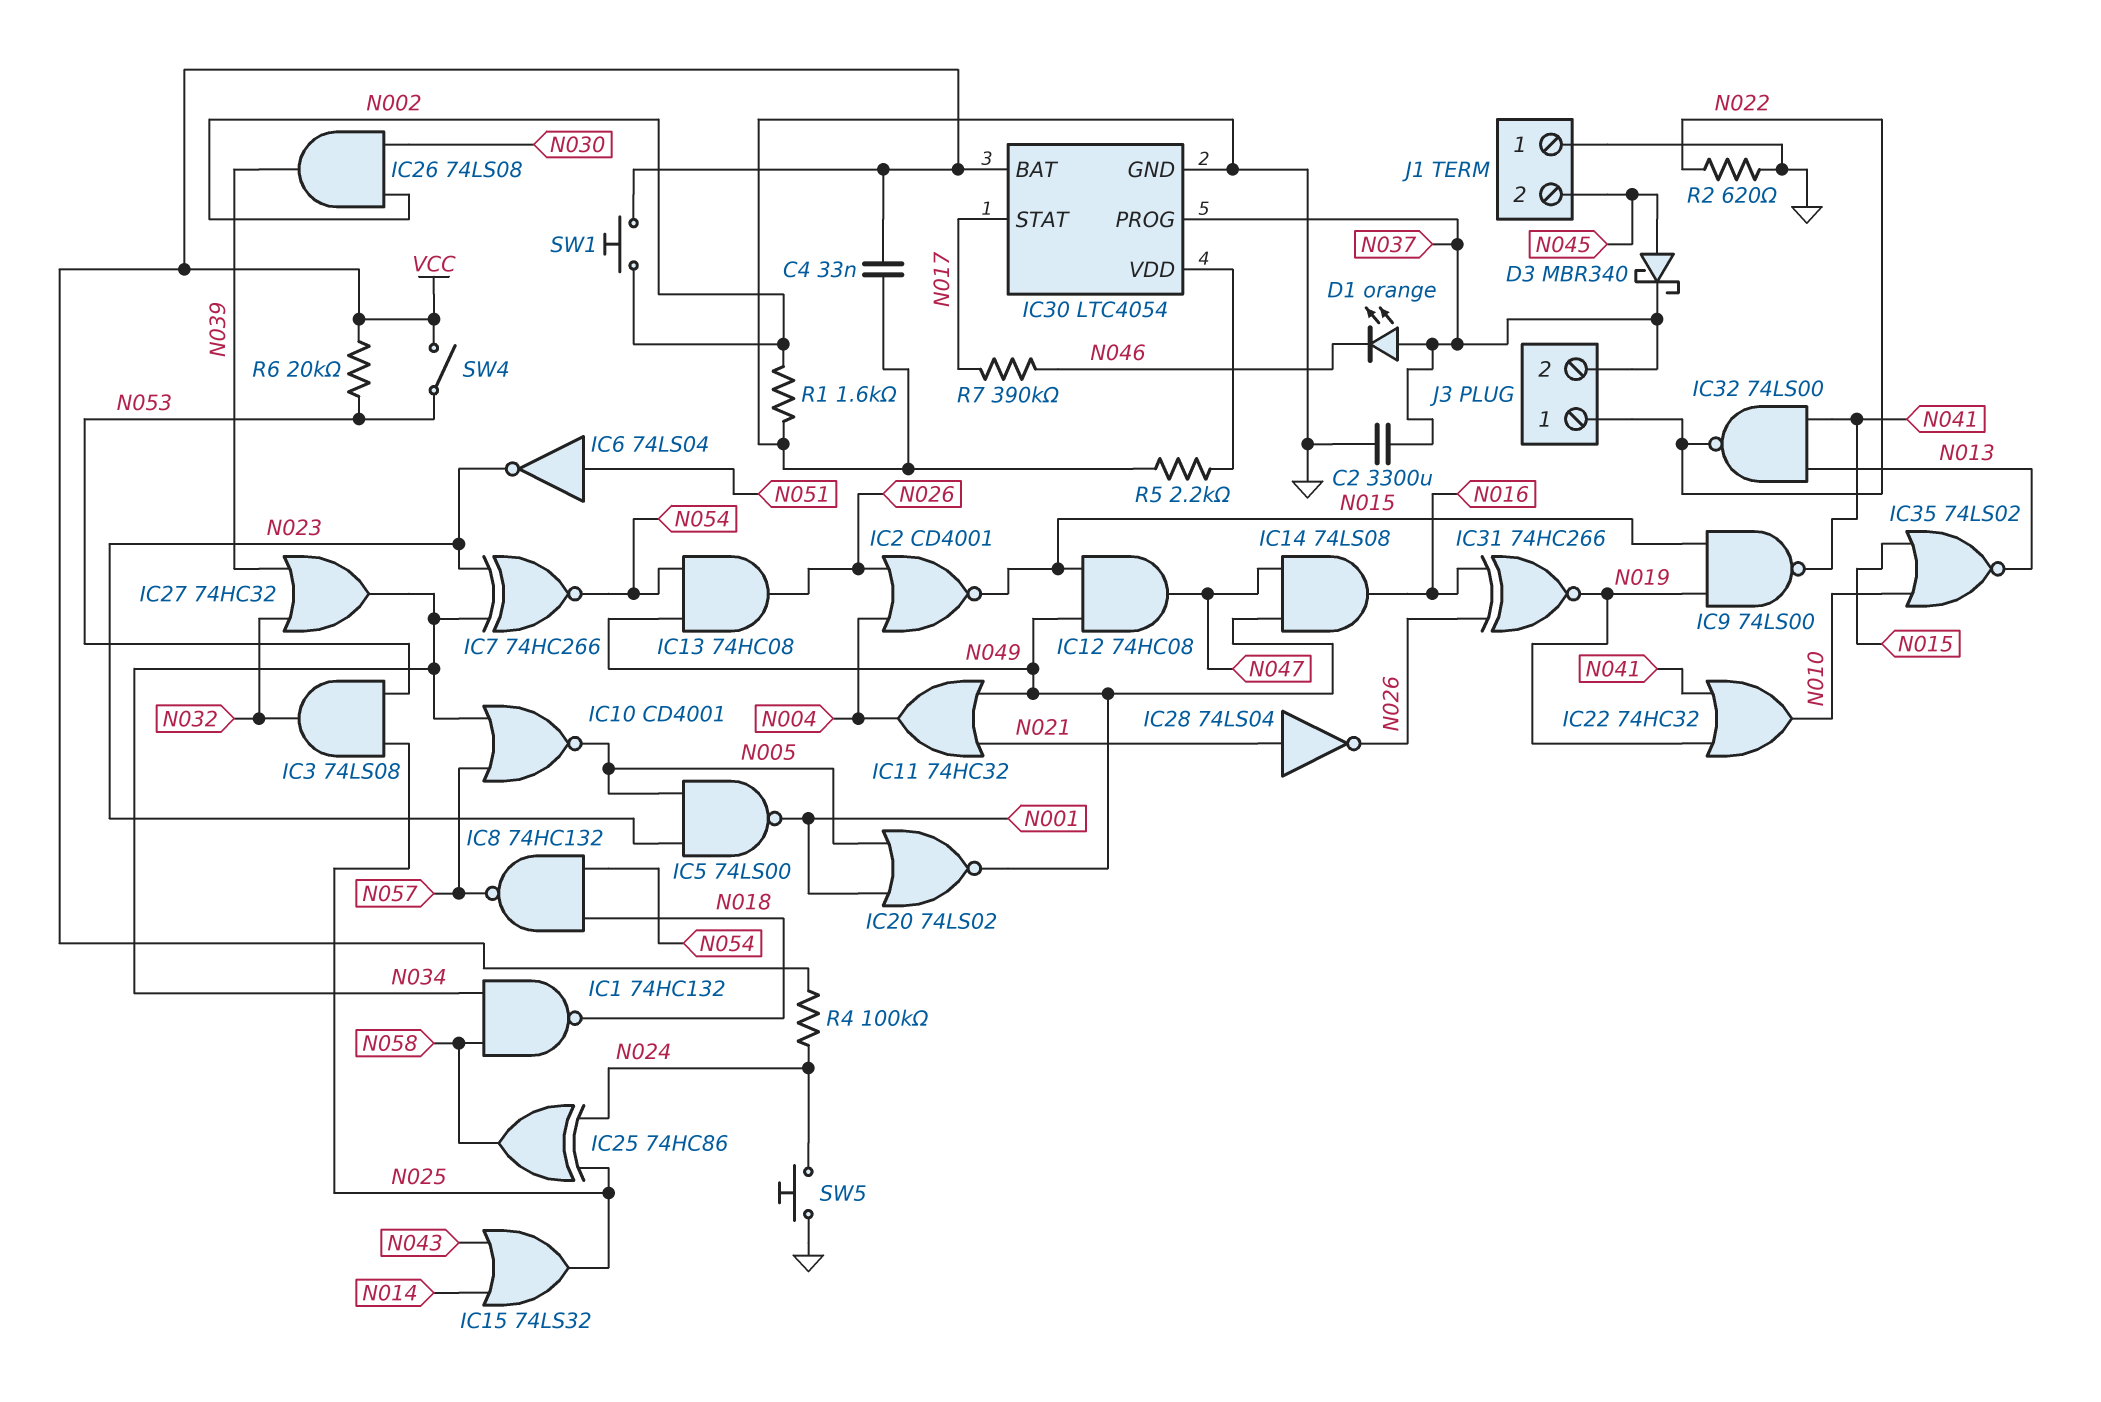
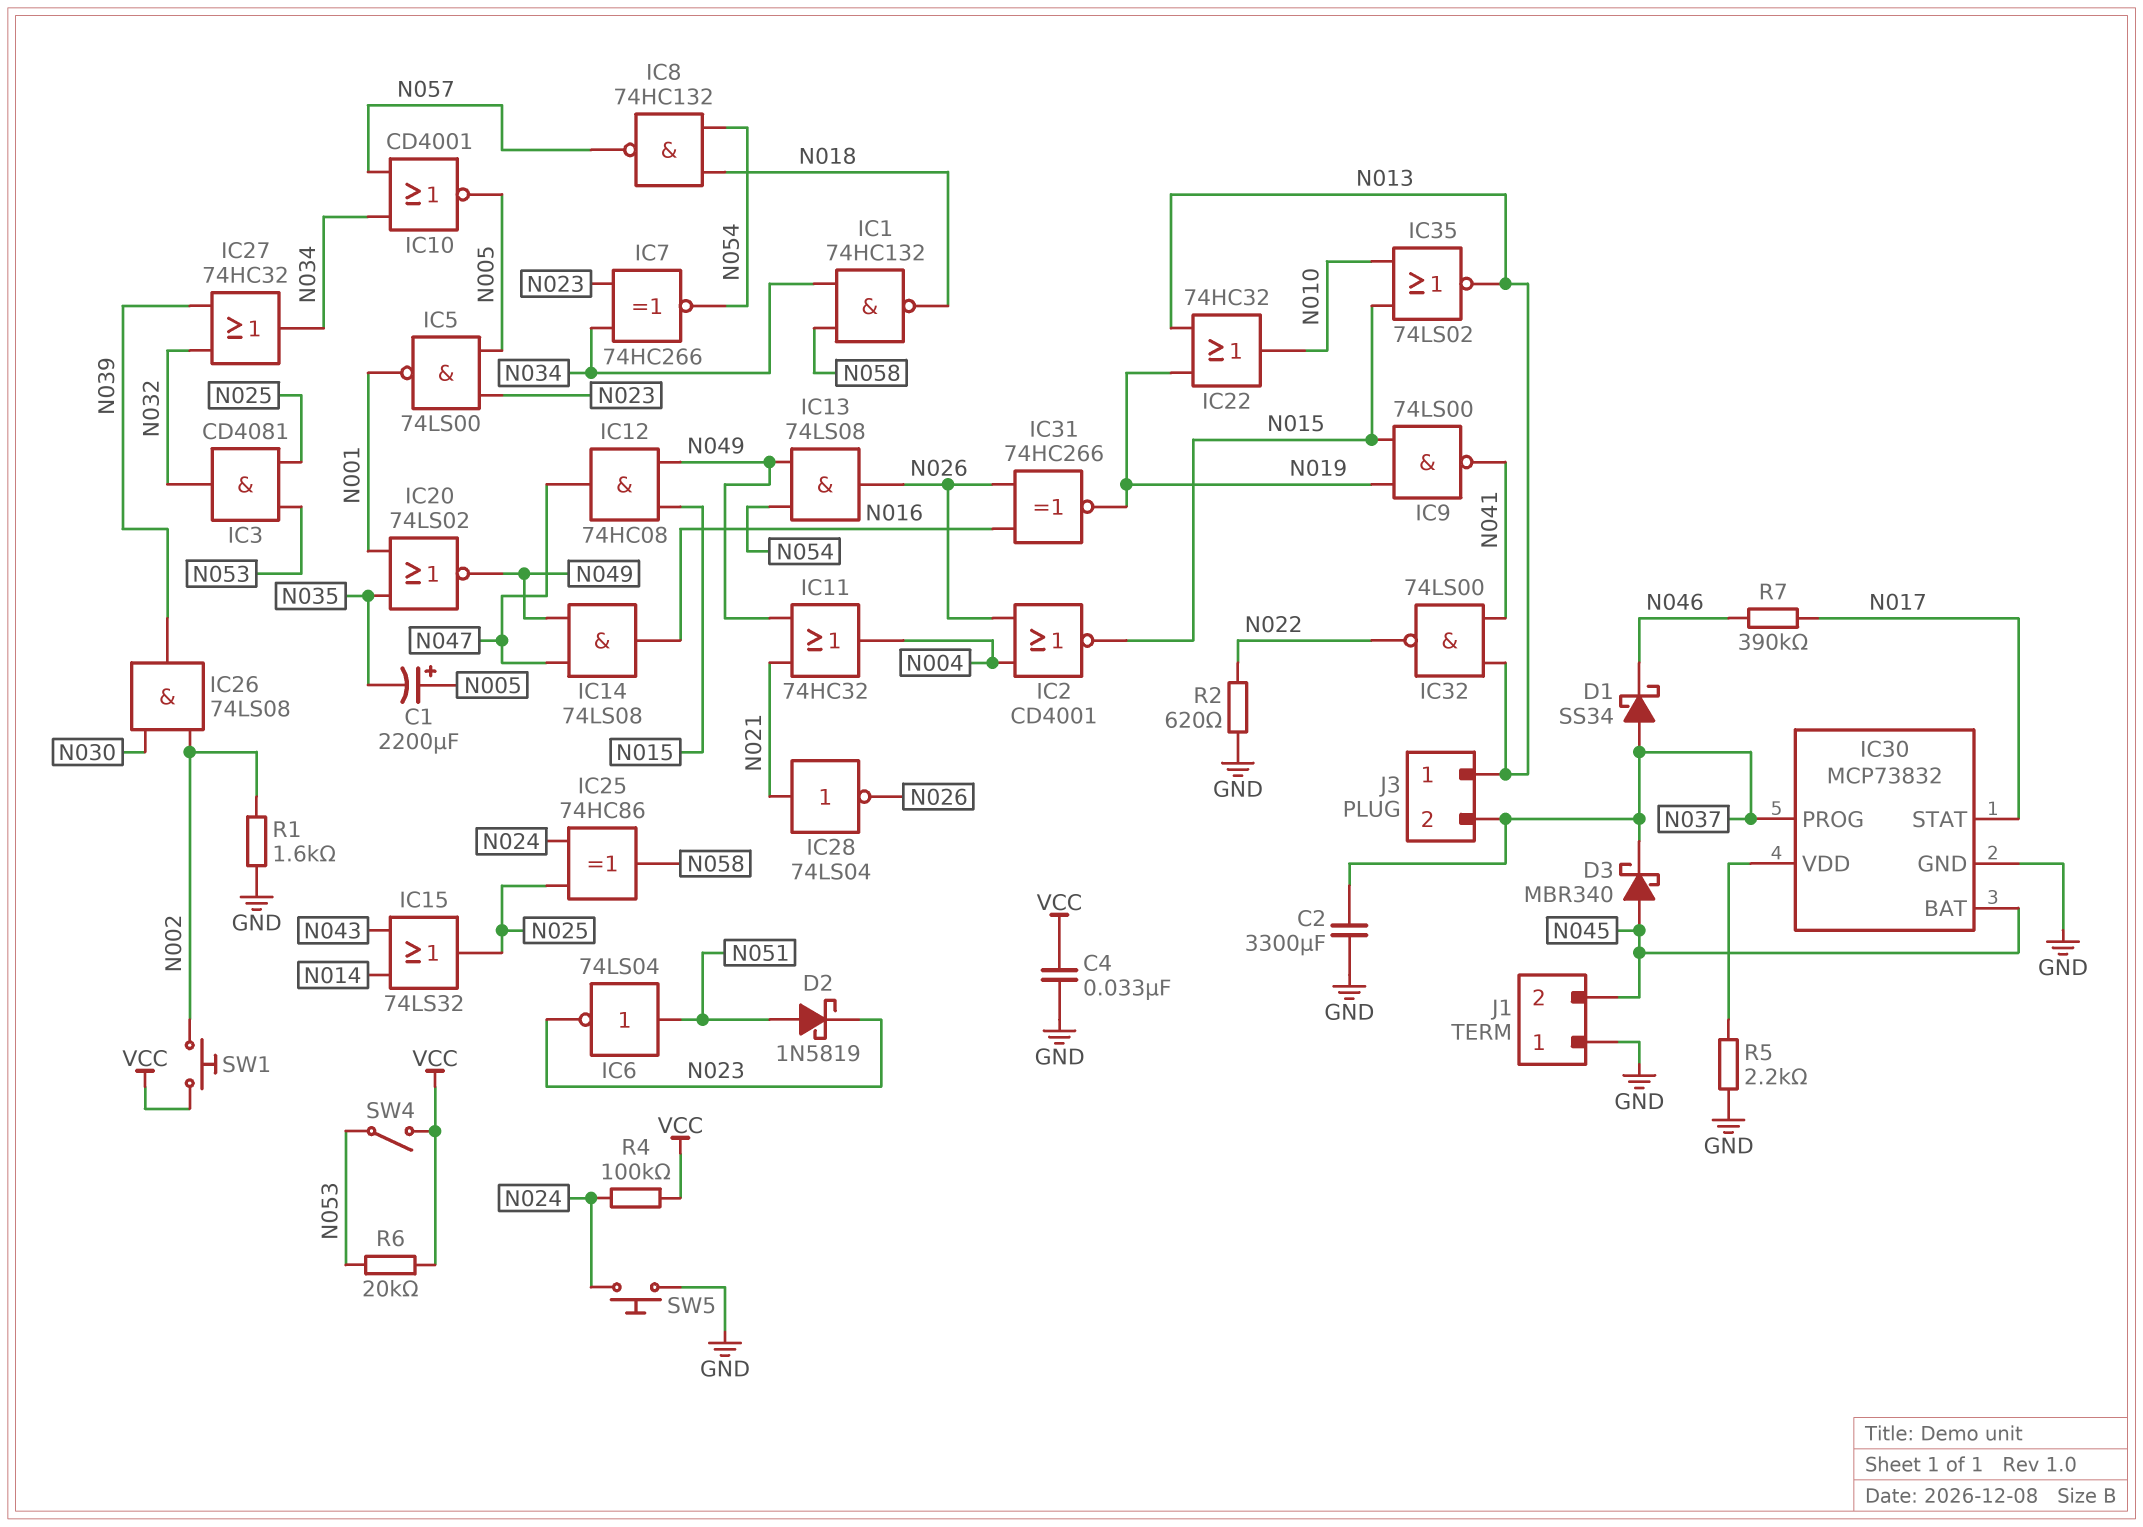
C1: none -> 2200uF (plus N005, minus N035)
D1: LED orange (A N037, K N046) -> schottky SS34 (A N037, K N046)
D2: none -> schottky 1N5819 (A N051, K N023)
IC3: AND 74LS08 (in N025, in N053, out N032) -> AND CD4081 (in N025, in N053, out N032)
IC13: AND 74HC08 (in N049, in N054, out N026) -> AND 74LS08 (in N049, in N054, out N026)
IC20: NOR 74LS02 (in N001, in N005, out N049) -> NOR 74LS02 (in N001, in N035, out N049)
IC22: OR 74HC32 (in N019, in N041, out N010) -> OR 74HC32 (in N013, in N019, out N010)
IC30: LTC4054 -> MCP73832
IC30 pin BAT: VCC -> N045
J3 pin 1: N022 -> N013

